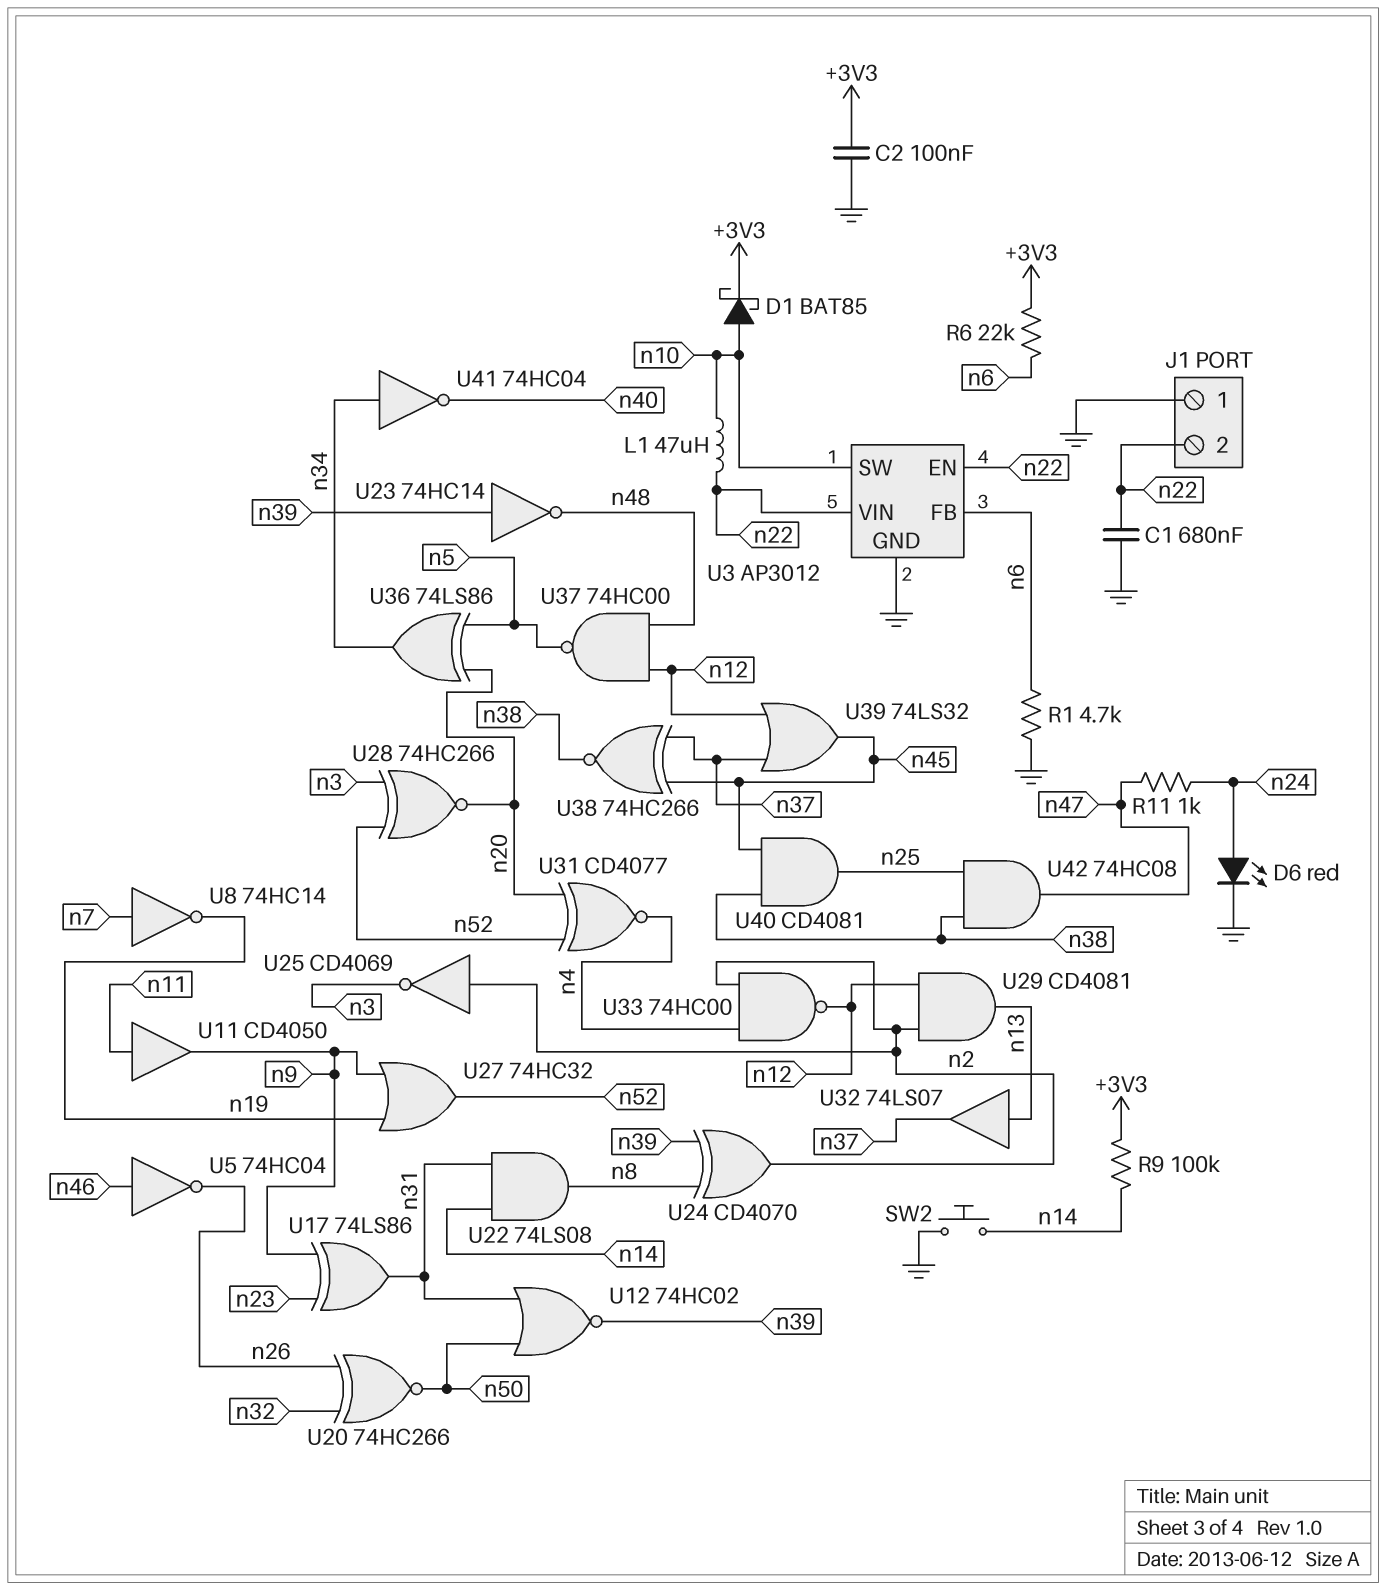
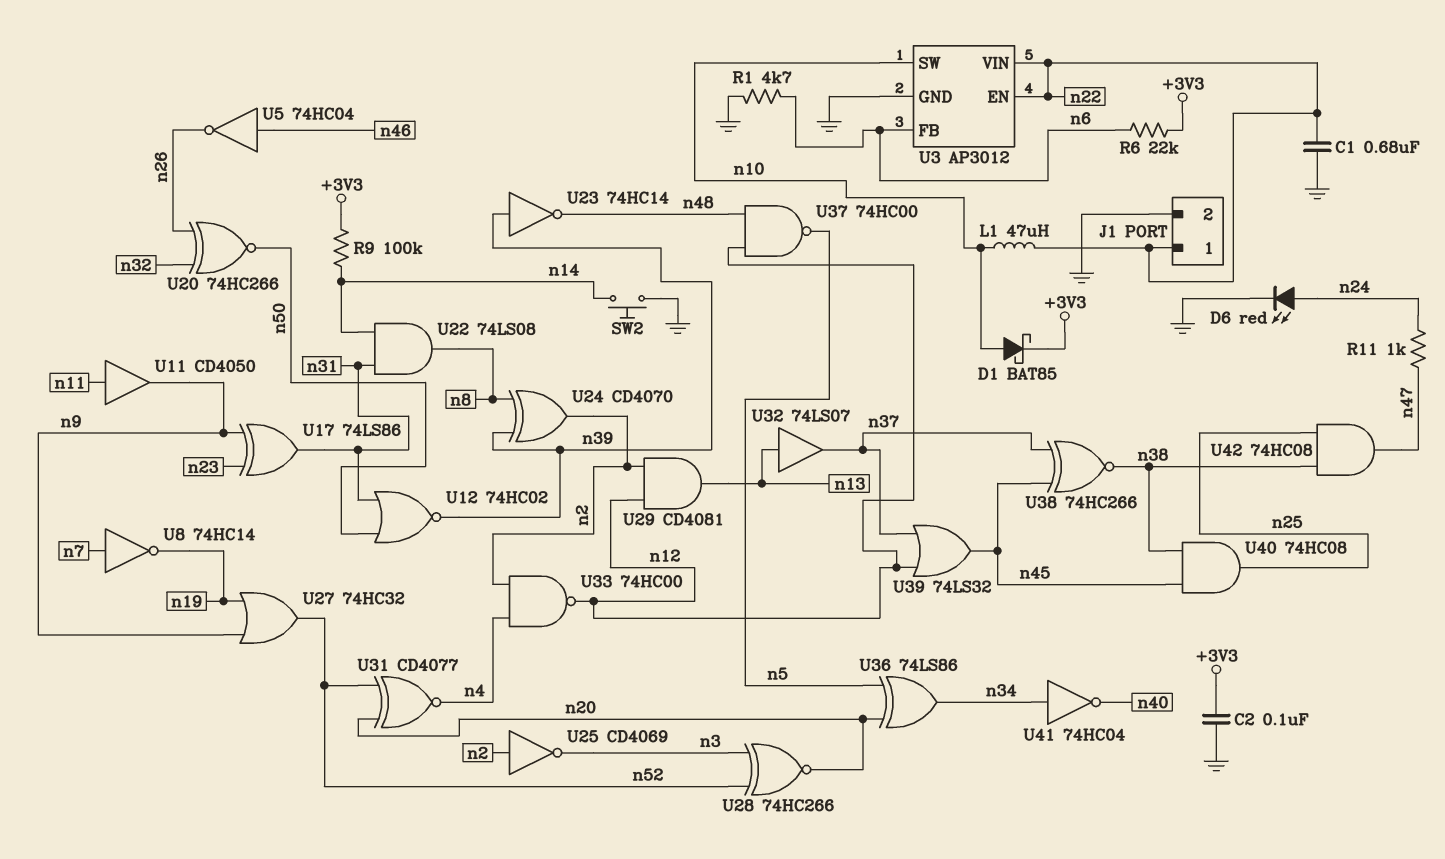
J1 pin 1: GND -> n22
J1 pin 2: n22 -> GND
U40: AND CD4081 (in n38, in n45, out n25) -> AND 74HC08 (in n38, in n45, out n25)

